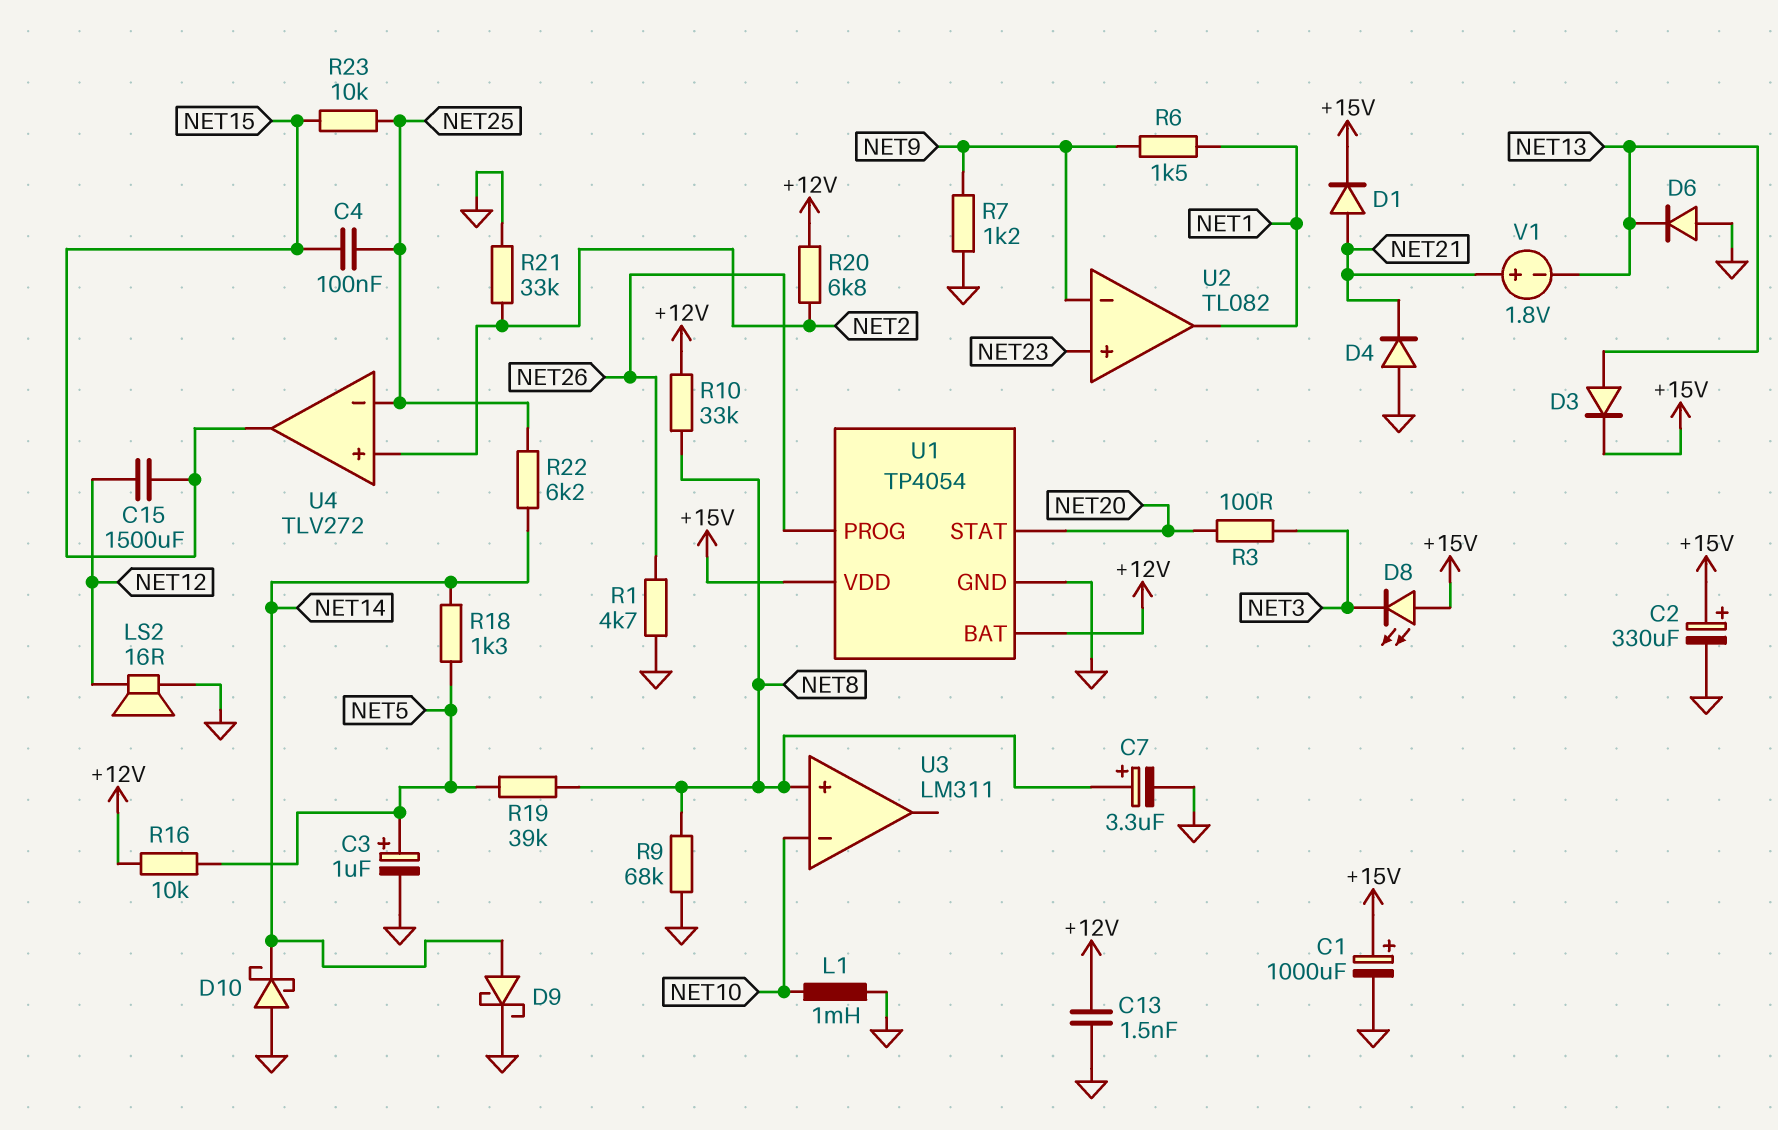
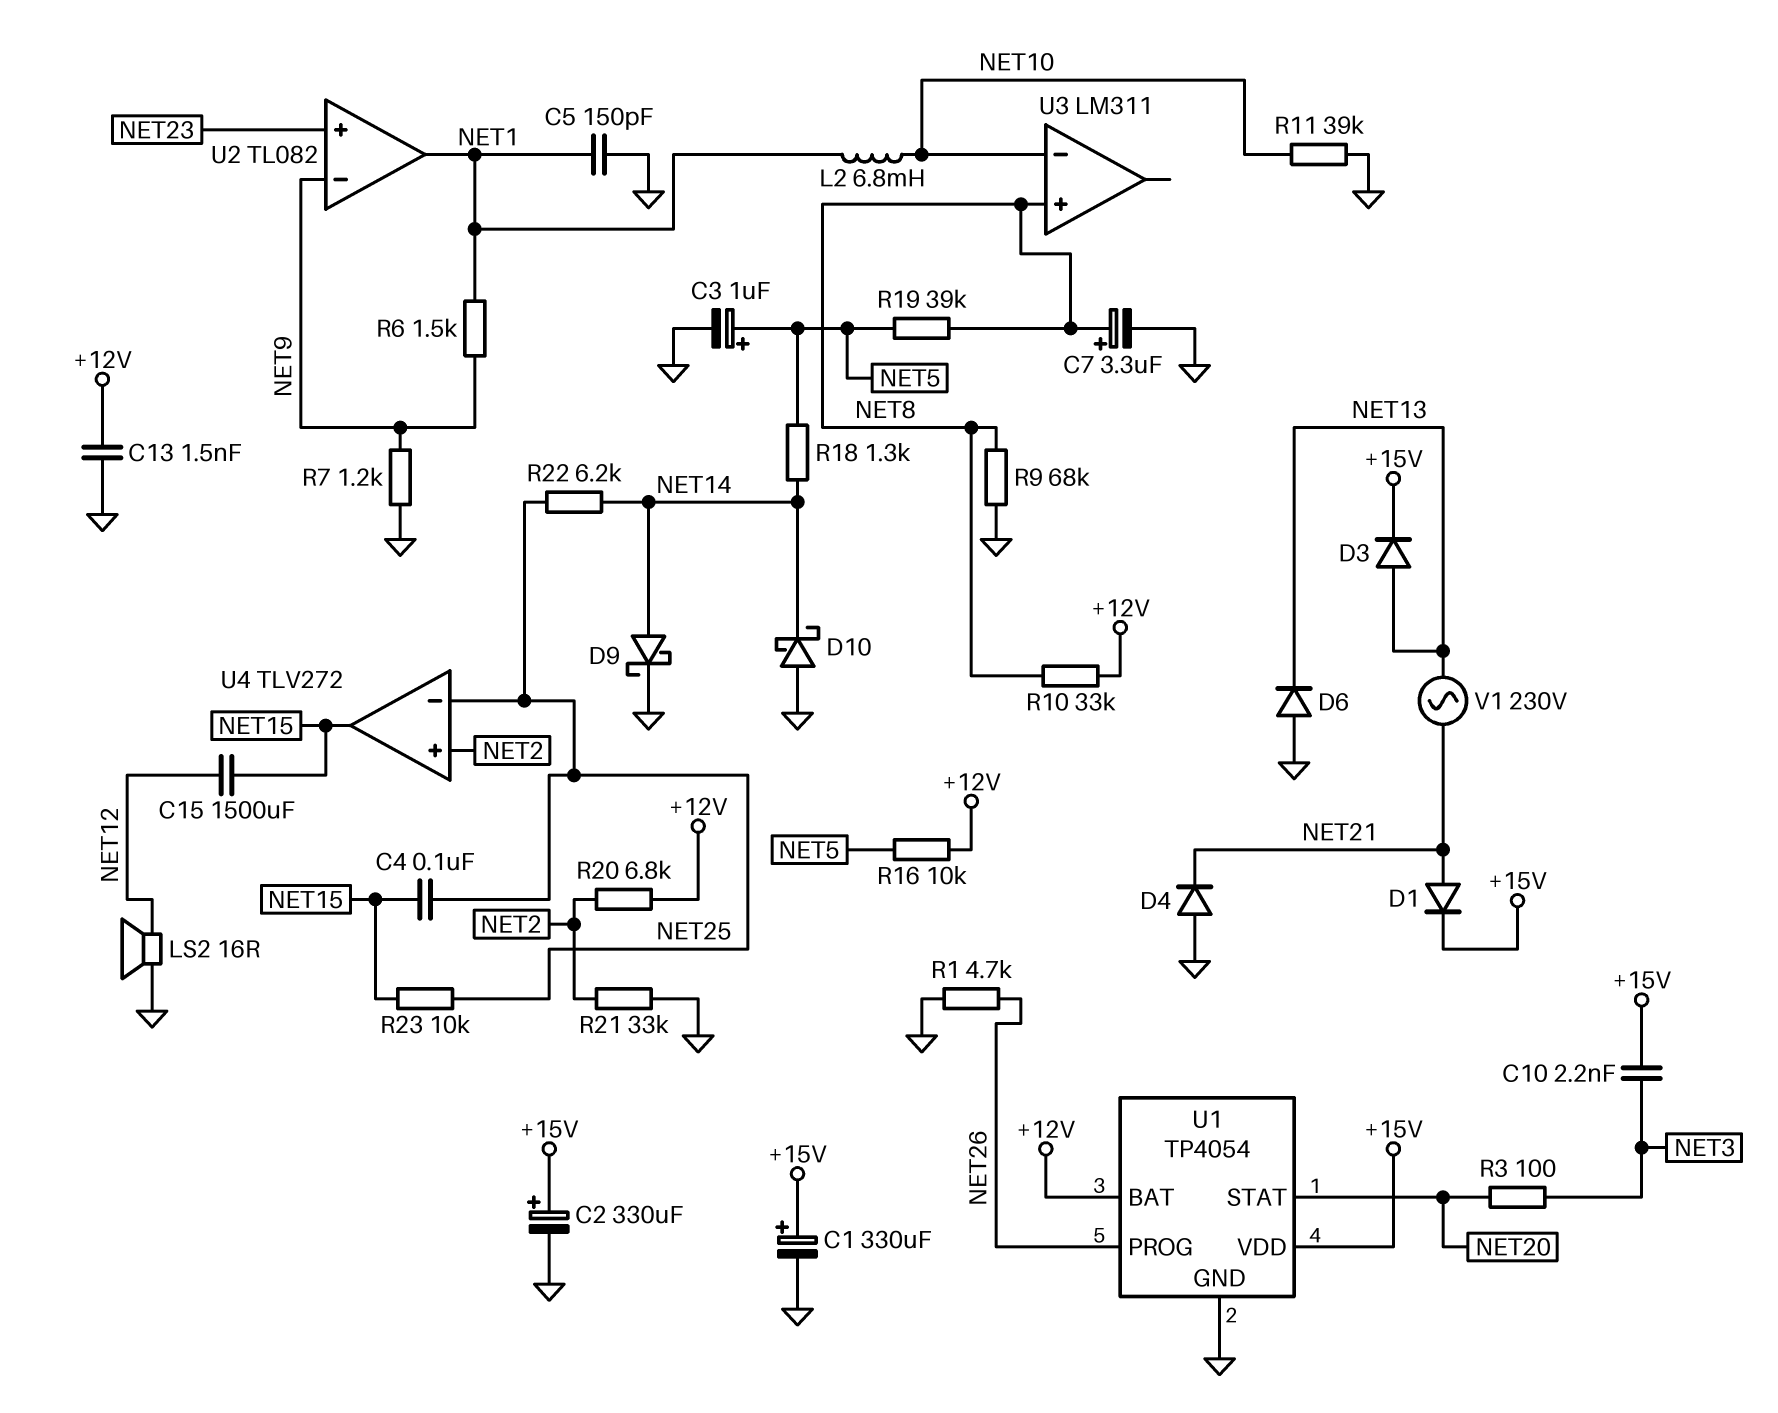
C1: 1000uF (plus +15V, minus GND) -> 330uF (plus +15V, minus GND)
C5: none -> 150pF (GND, NET1)
C10: none -> 2.2nF (+15V, NET3)
D8: LED (A +15V, K NET3) -> none
L1: 1mH (GND, NET10) -> none
L2: none -> 6.8mH (NET1, NET10)
R11: none -> 39k (GND, NET10)
V1: 1.8V (plus NET21, minus NET13) -> AC 230V (NET13, NET21)

